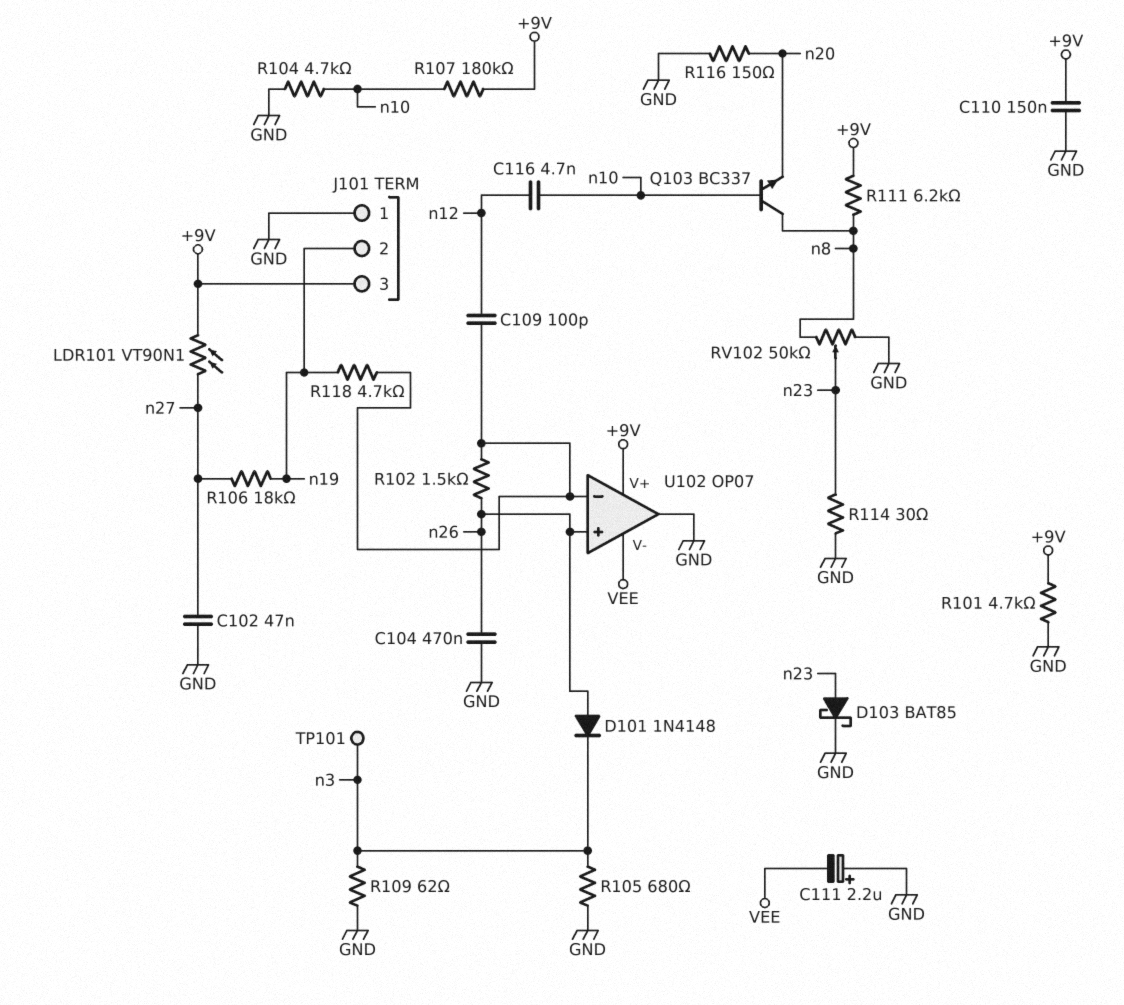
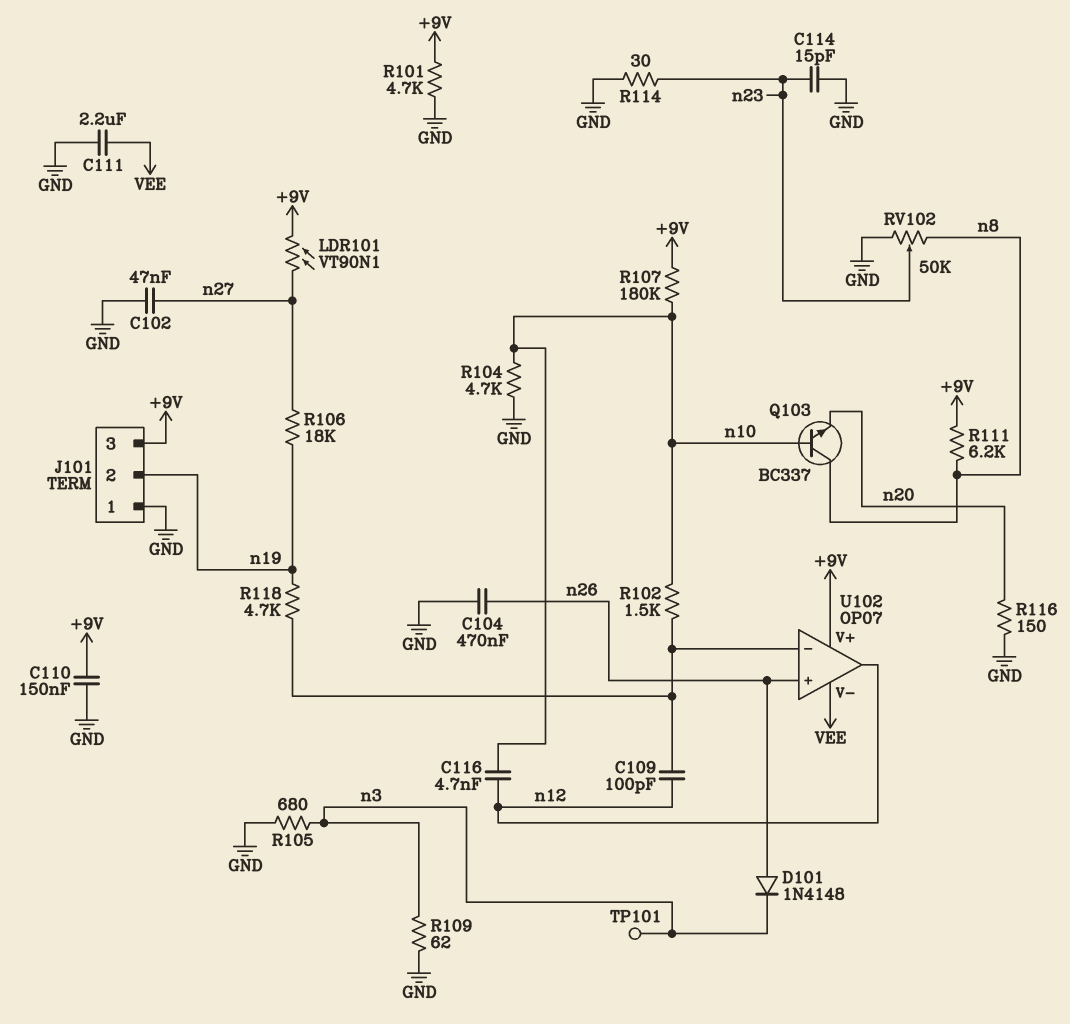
C111: 2.2uF (plus GND, minus VEE) -> 2.2uF (GND, VEE)
C114: none -> 15pF (GND, n23)
D103: schottky BAT85 (A n23, K GND) -> none
R102: 1.5k (U102/in-, n26) -> 1.5k (U102/in-, n10)
U102 pin out: GND -> n12

